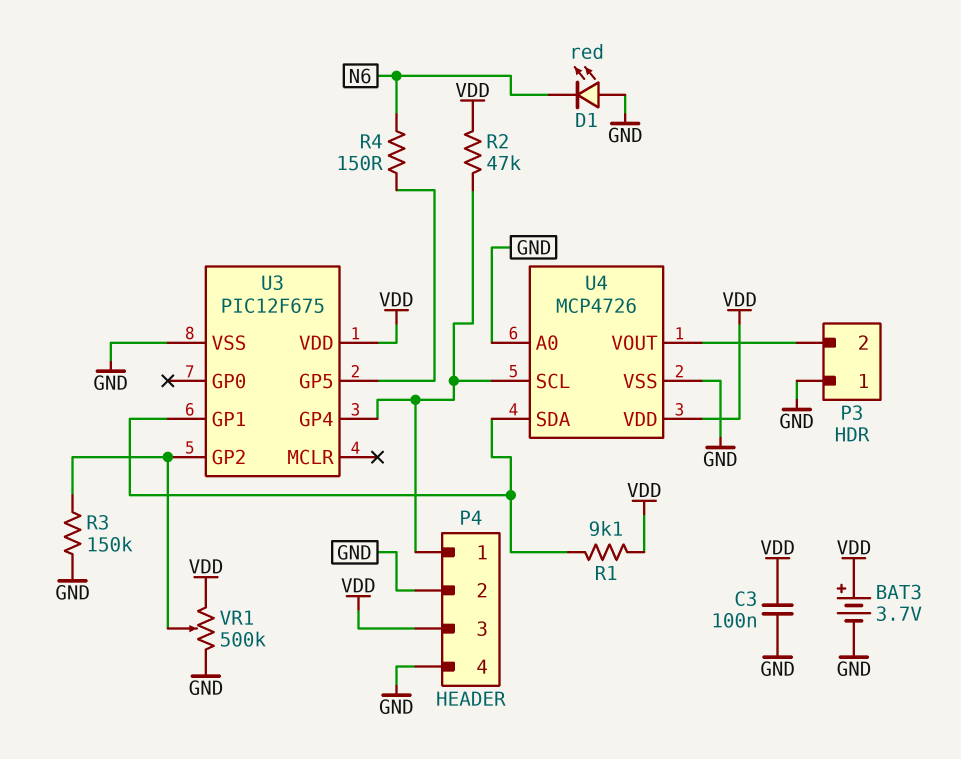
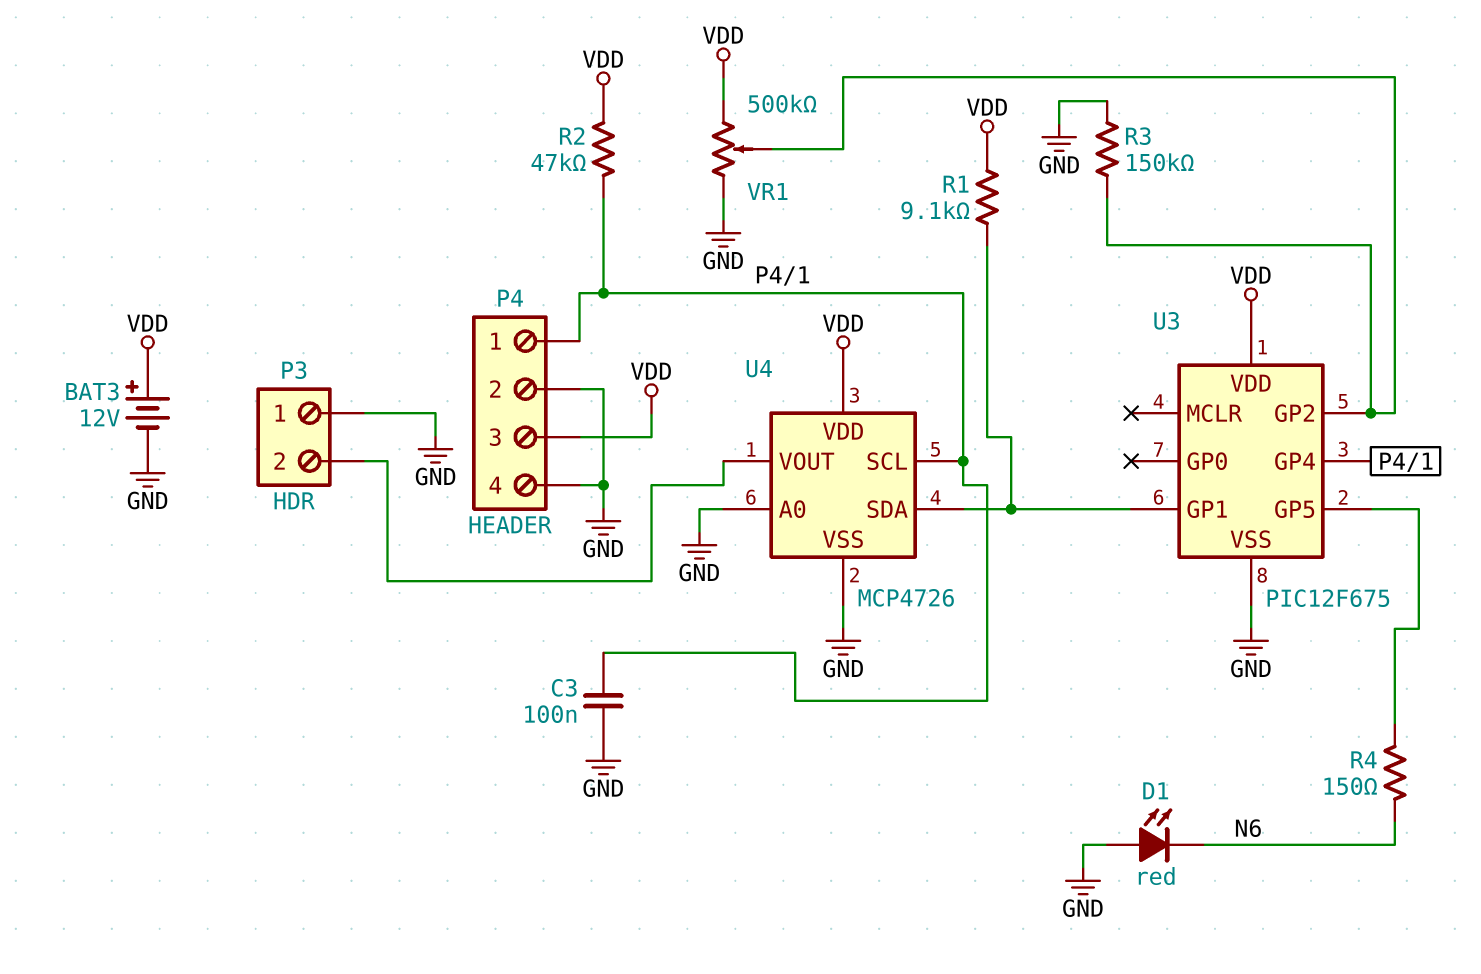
BAT3: 3.7V (plus VDD, minus GND) -> 12V (plus VDD, minus GND)
C3: 100nF (GND, VDD) -> 100nF (GND, P4/1)

